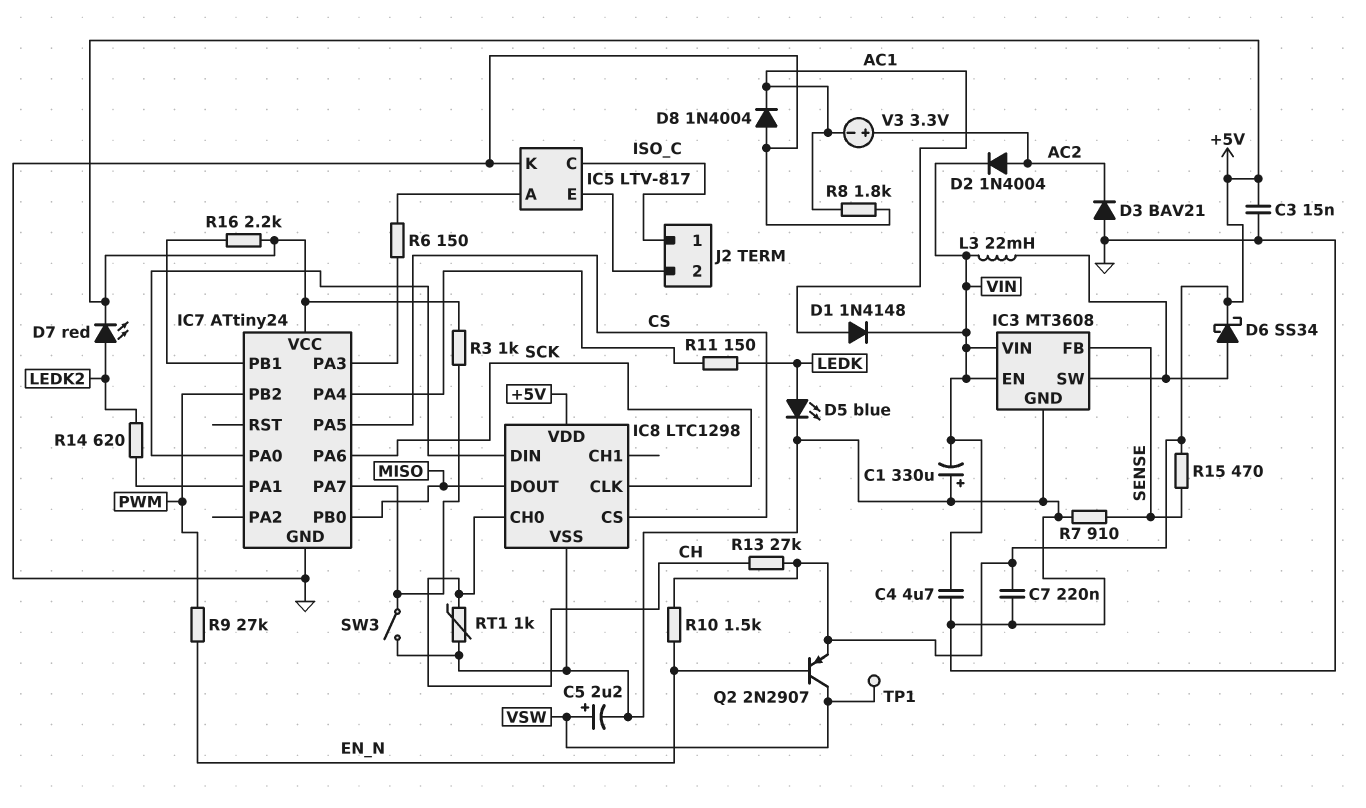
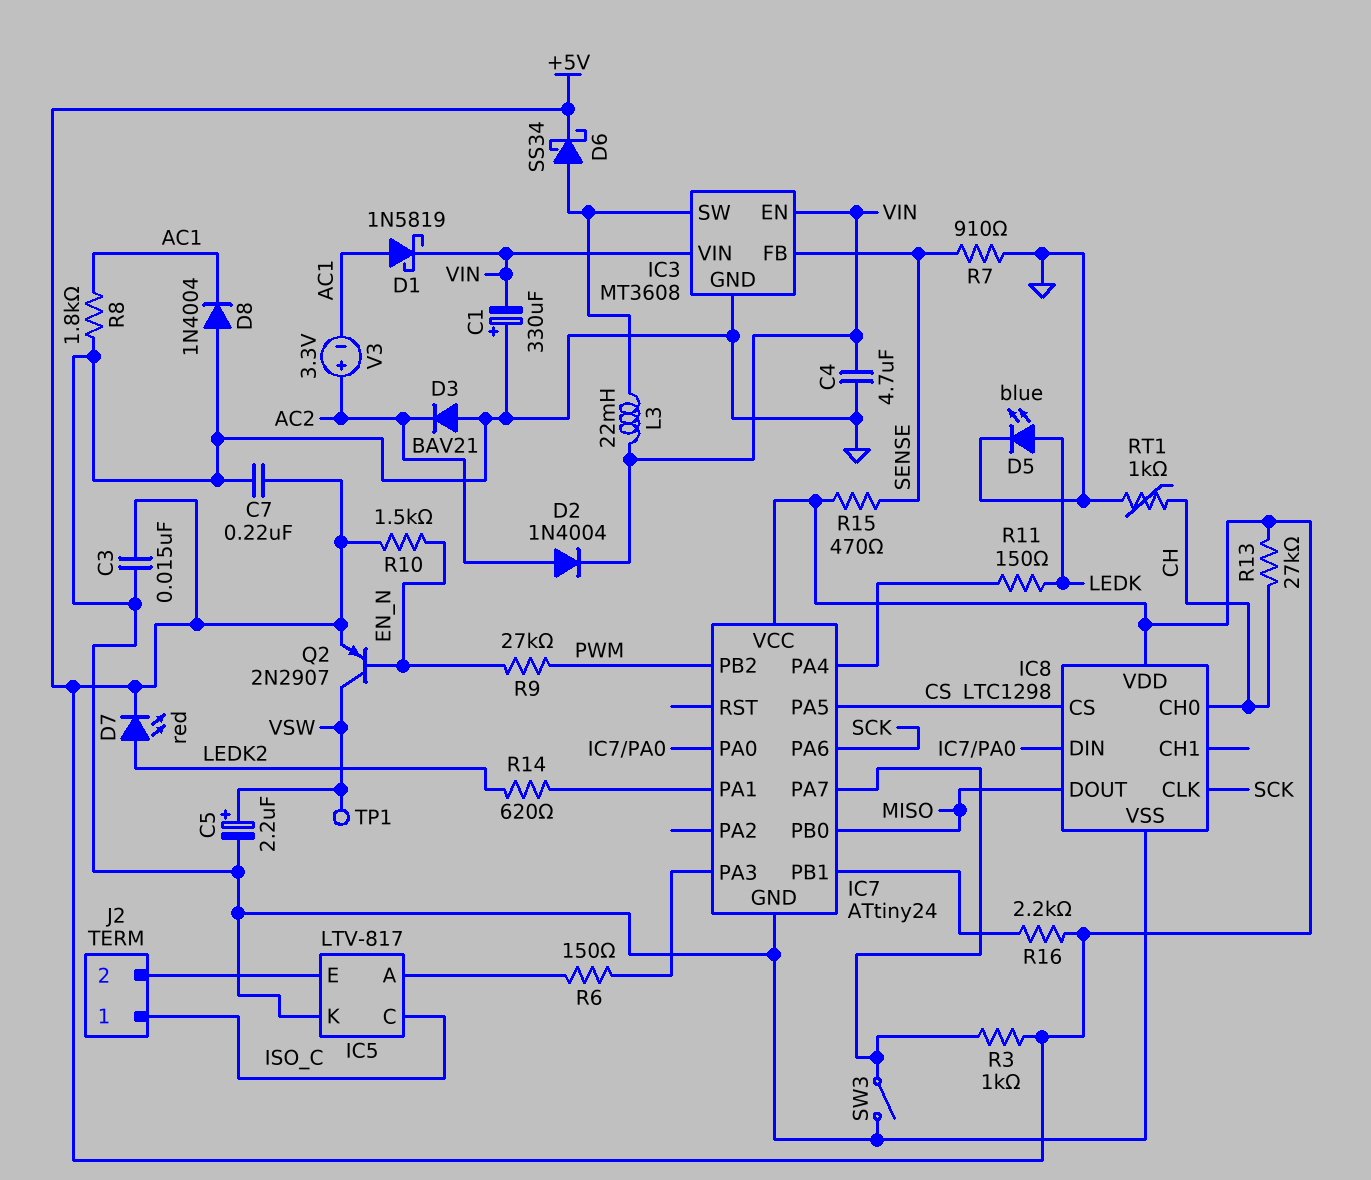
D1: diode 1N4148 (A AC1, K VIN) -> schottky 1N5819 (A AC1, K VIN)

